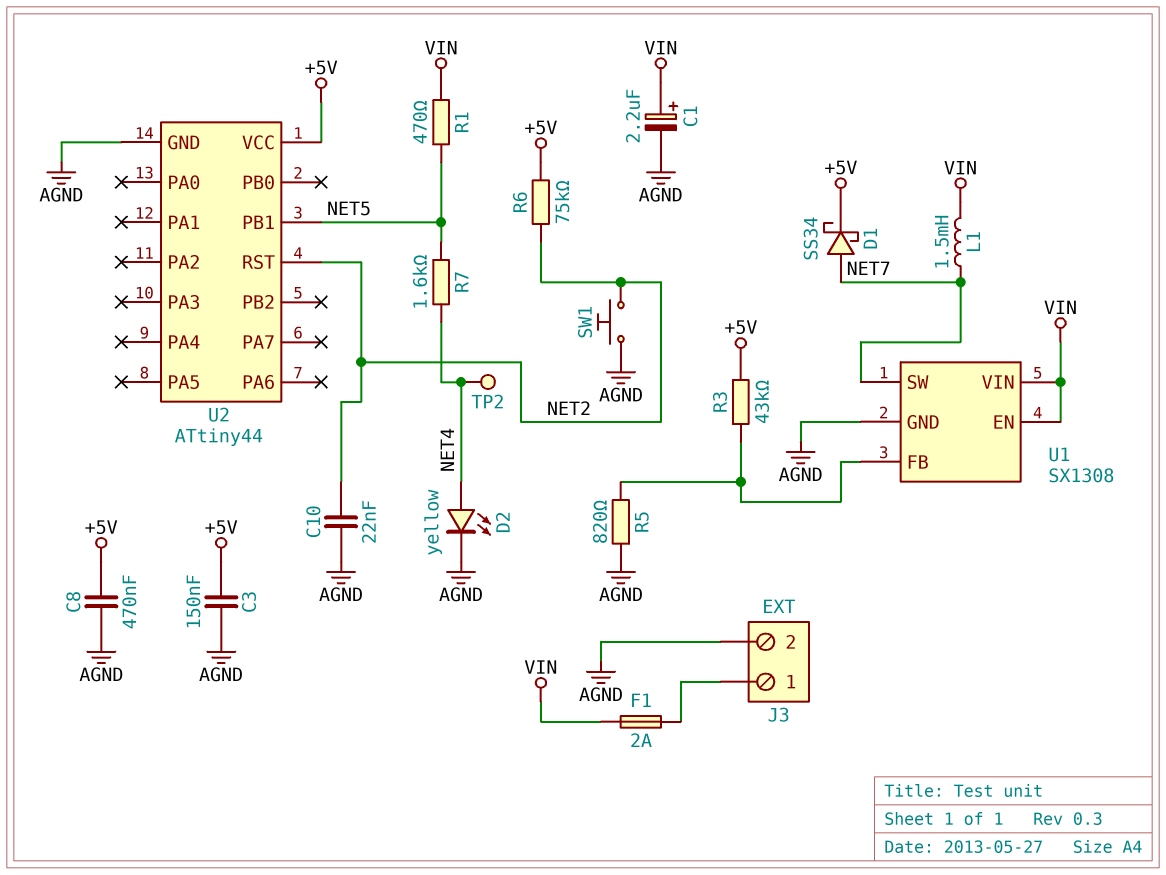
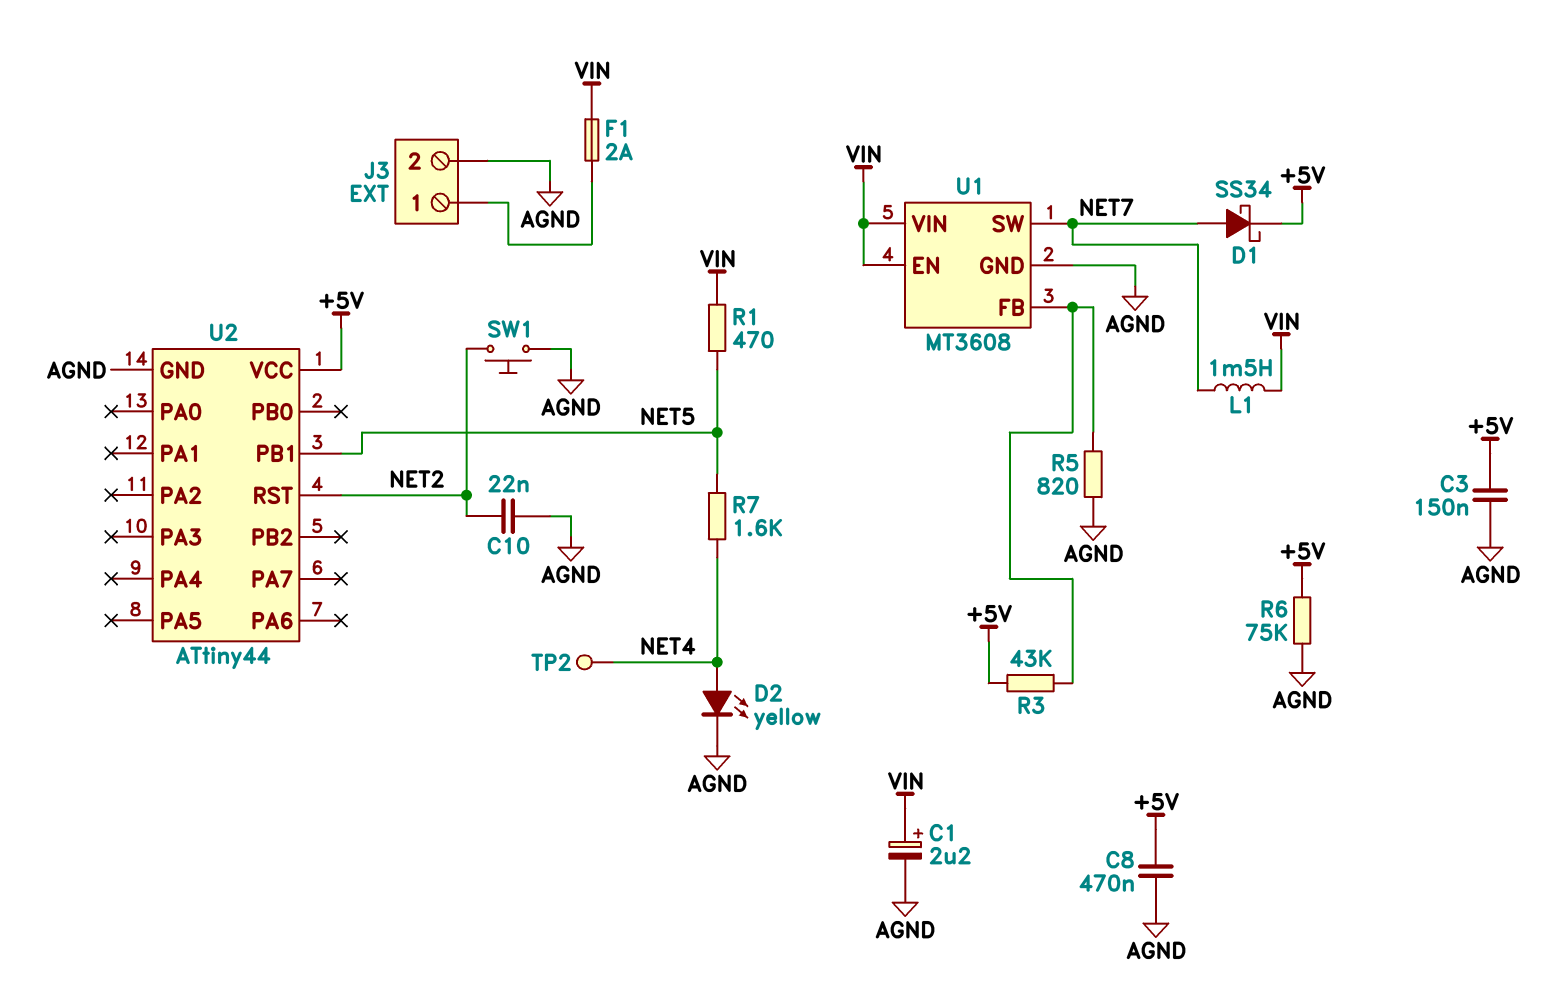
R6: 75k (+5V, NET2) -> 75k (+5V, AGND)
U1: SX1308 -> MT3608

